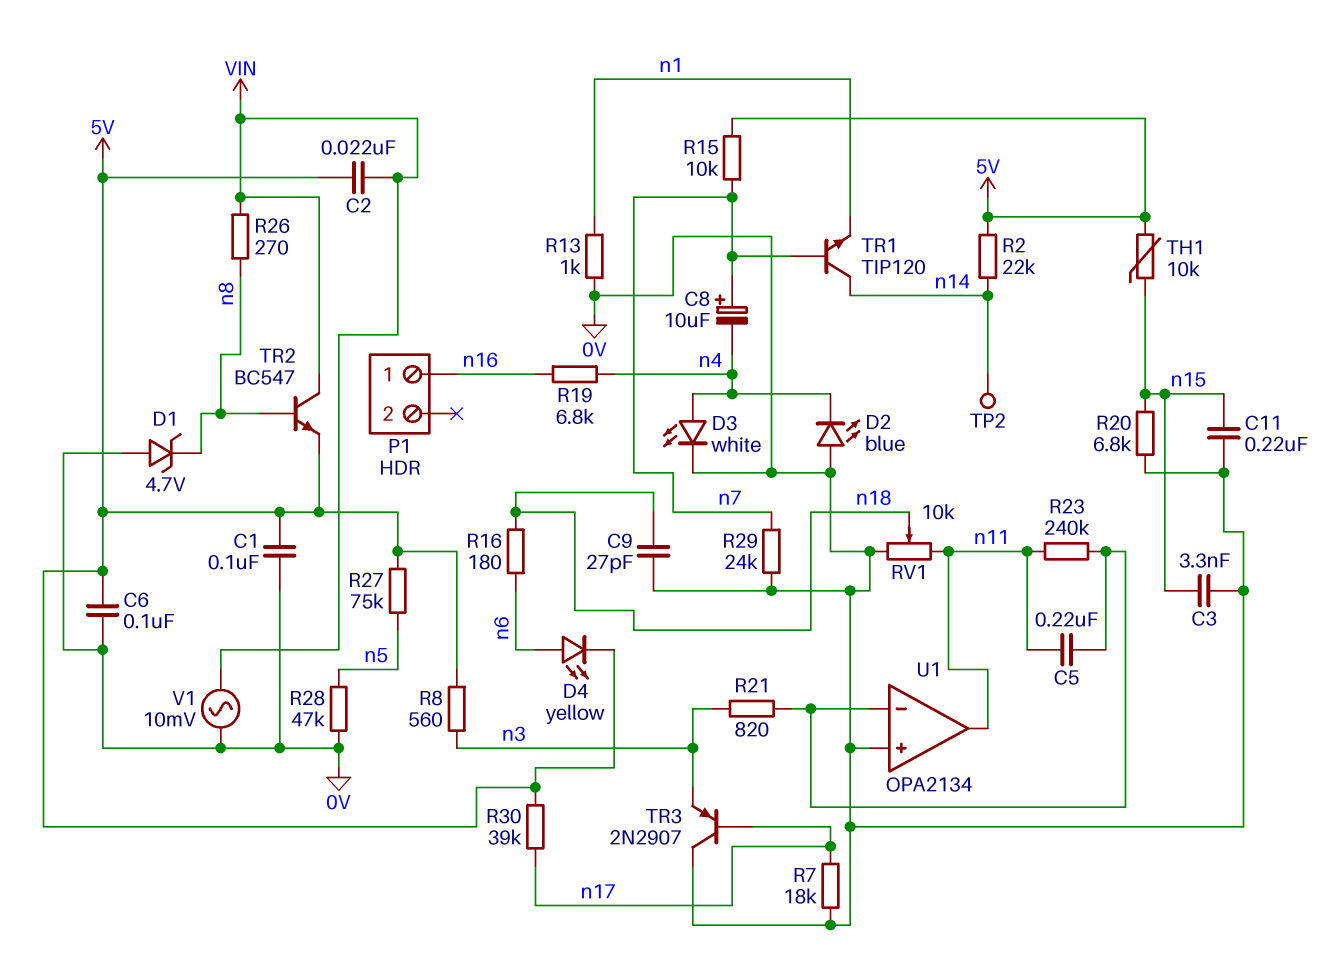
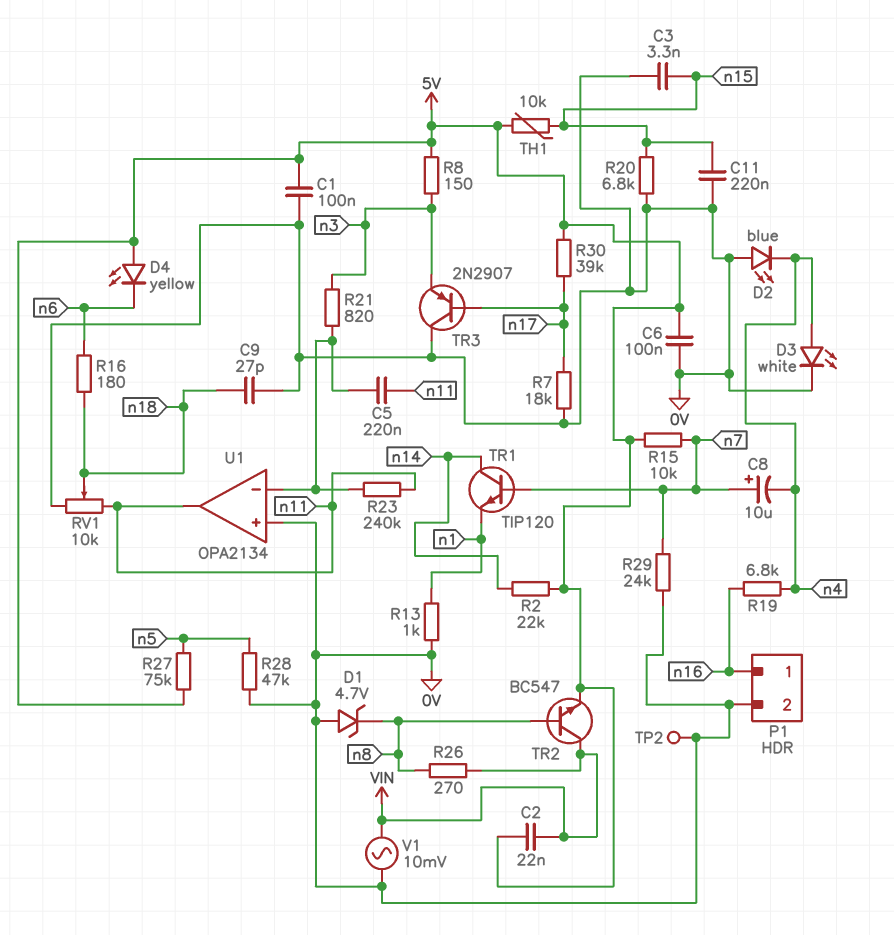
D4: LED yellow (A n6, K 5V) -> LED yellow (A 5V, K n6)
P1 pin 2: none -> 0V
R8: 560 (5V, n3) -> 150 (5V, n3)
TP2: test point (n14) -> test point (0V)

